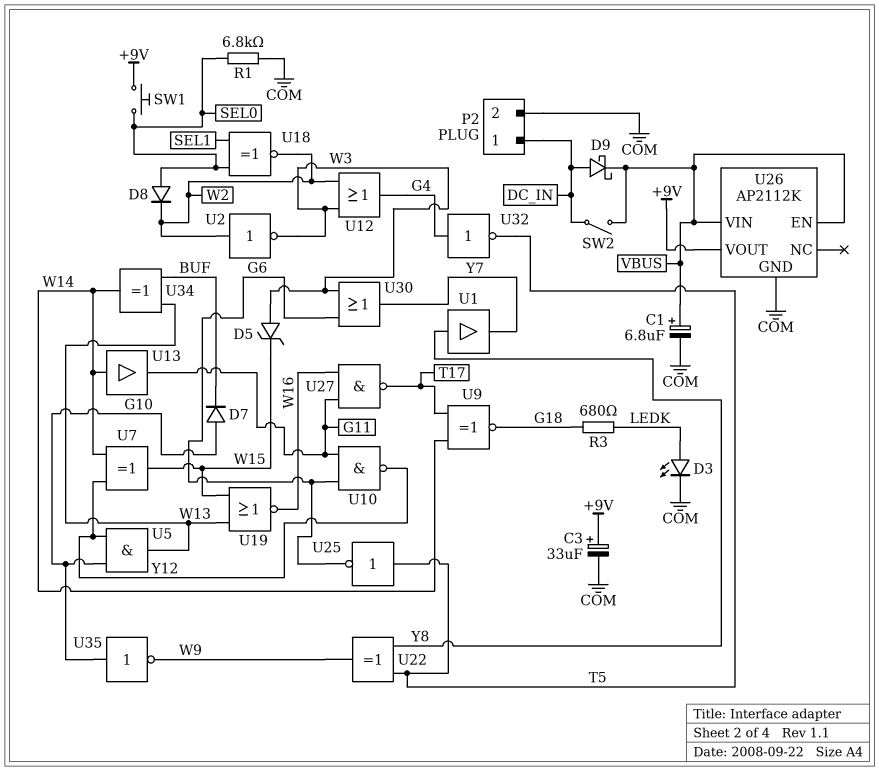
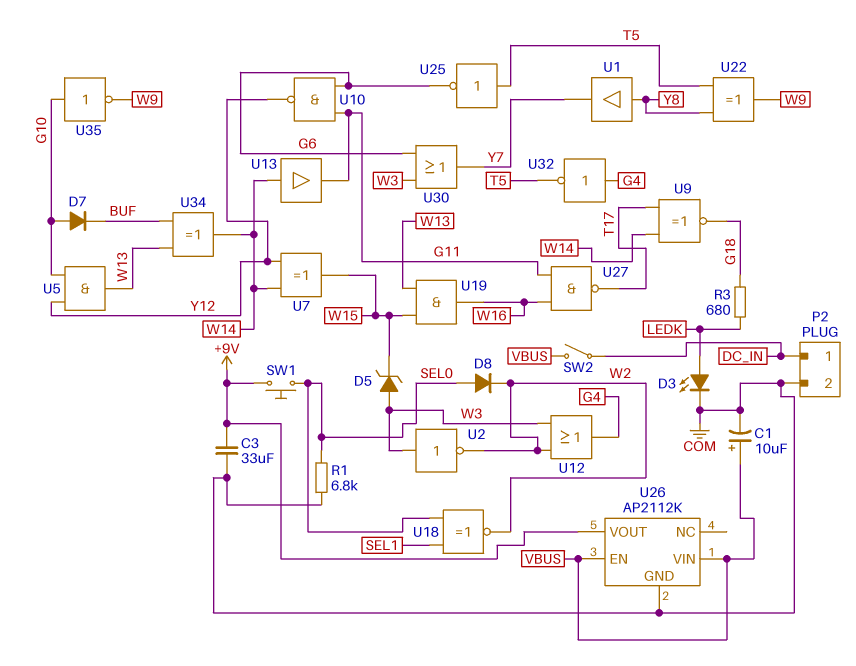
C1: 6.8uF (plus VBUS, minus COM) -> 10uF (plus VBUS, minus COM)
C3: 33uF (plus +9V, minus COM) -> 33uF (+9V, COM)
D9: schottky (A DC_IN, K VBUS) -> none
U2: NOT (in W2, out W3) -> NOT (in W3, out W2)
U19: NOR (in W13, in W15, out W16) -> AND (in W13, in W15, out W16)

